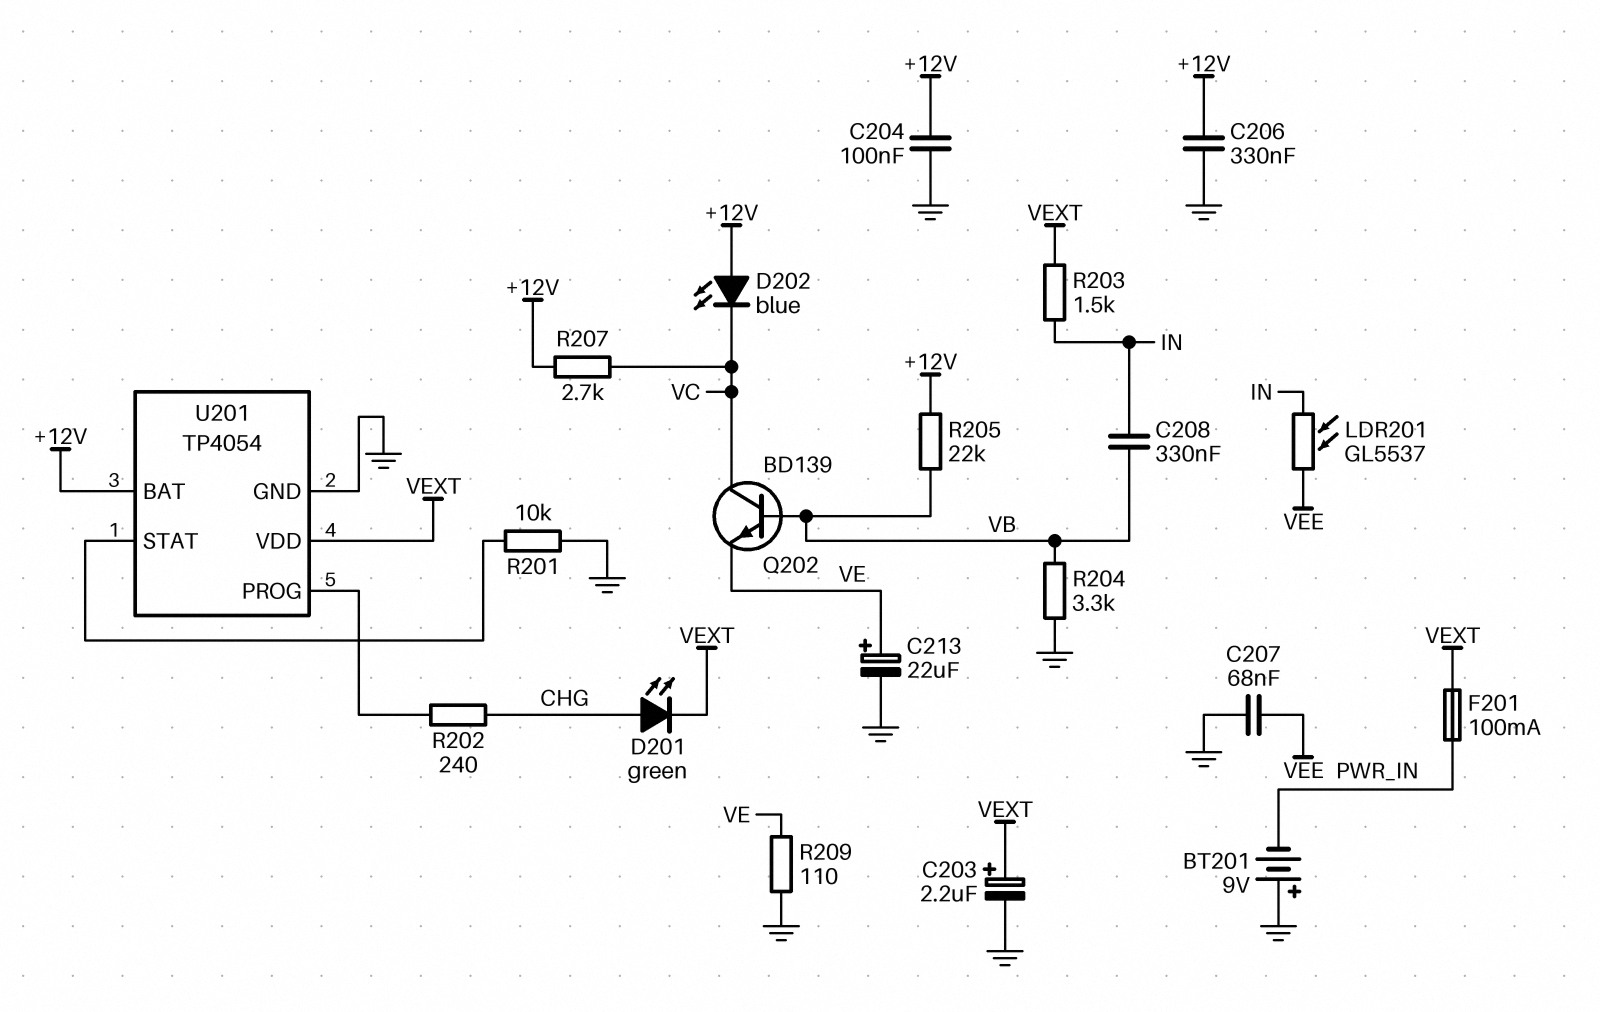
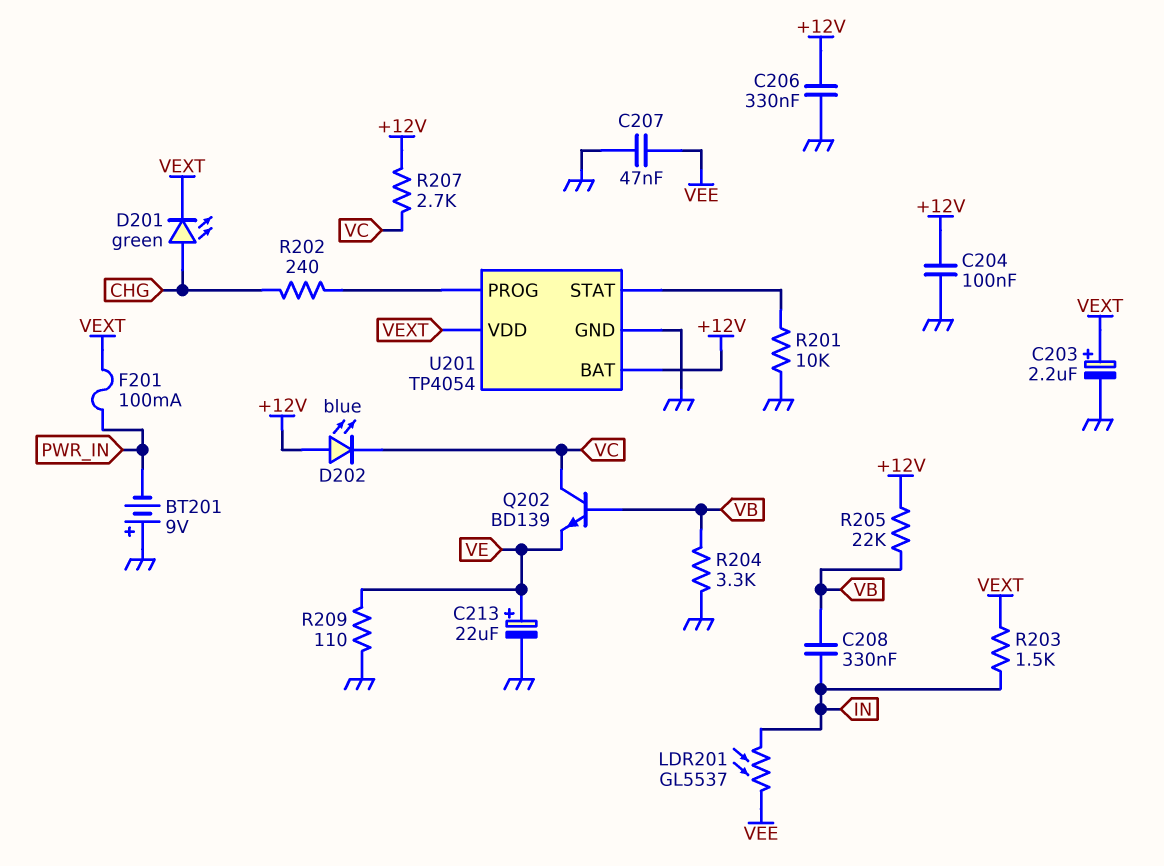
C207: 68nF (GND, VEE) -> 47nF (GND, VEE)

